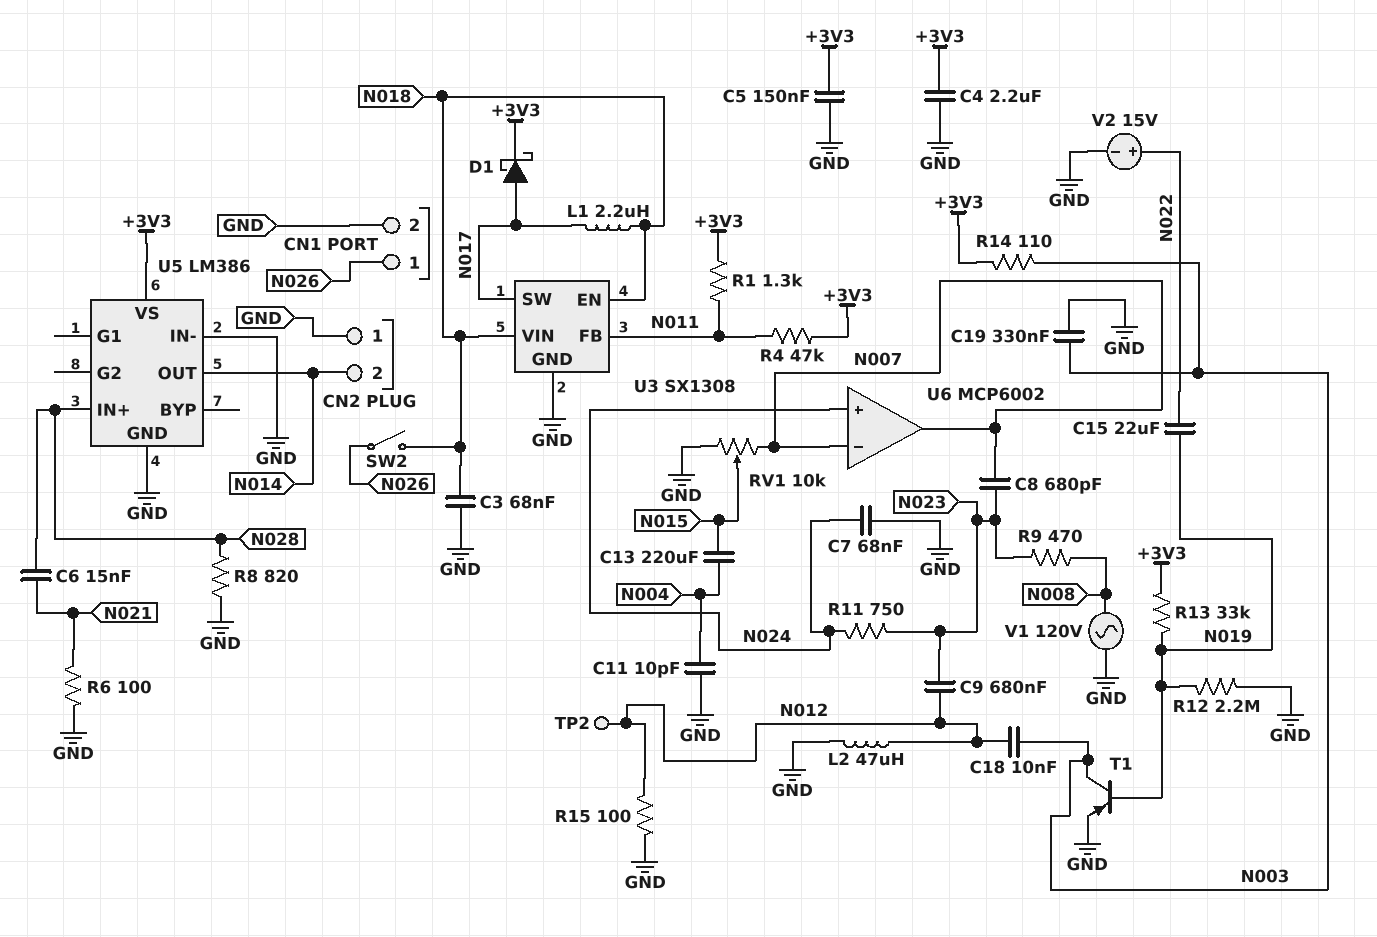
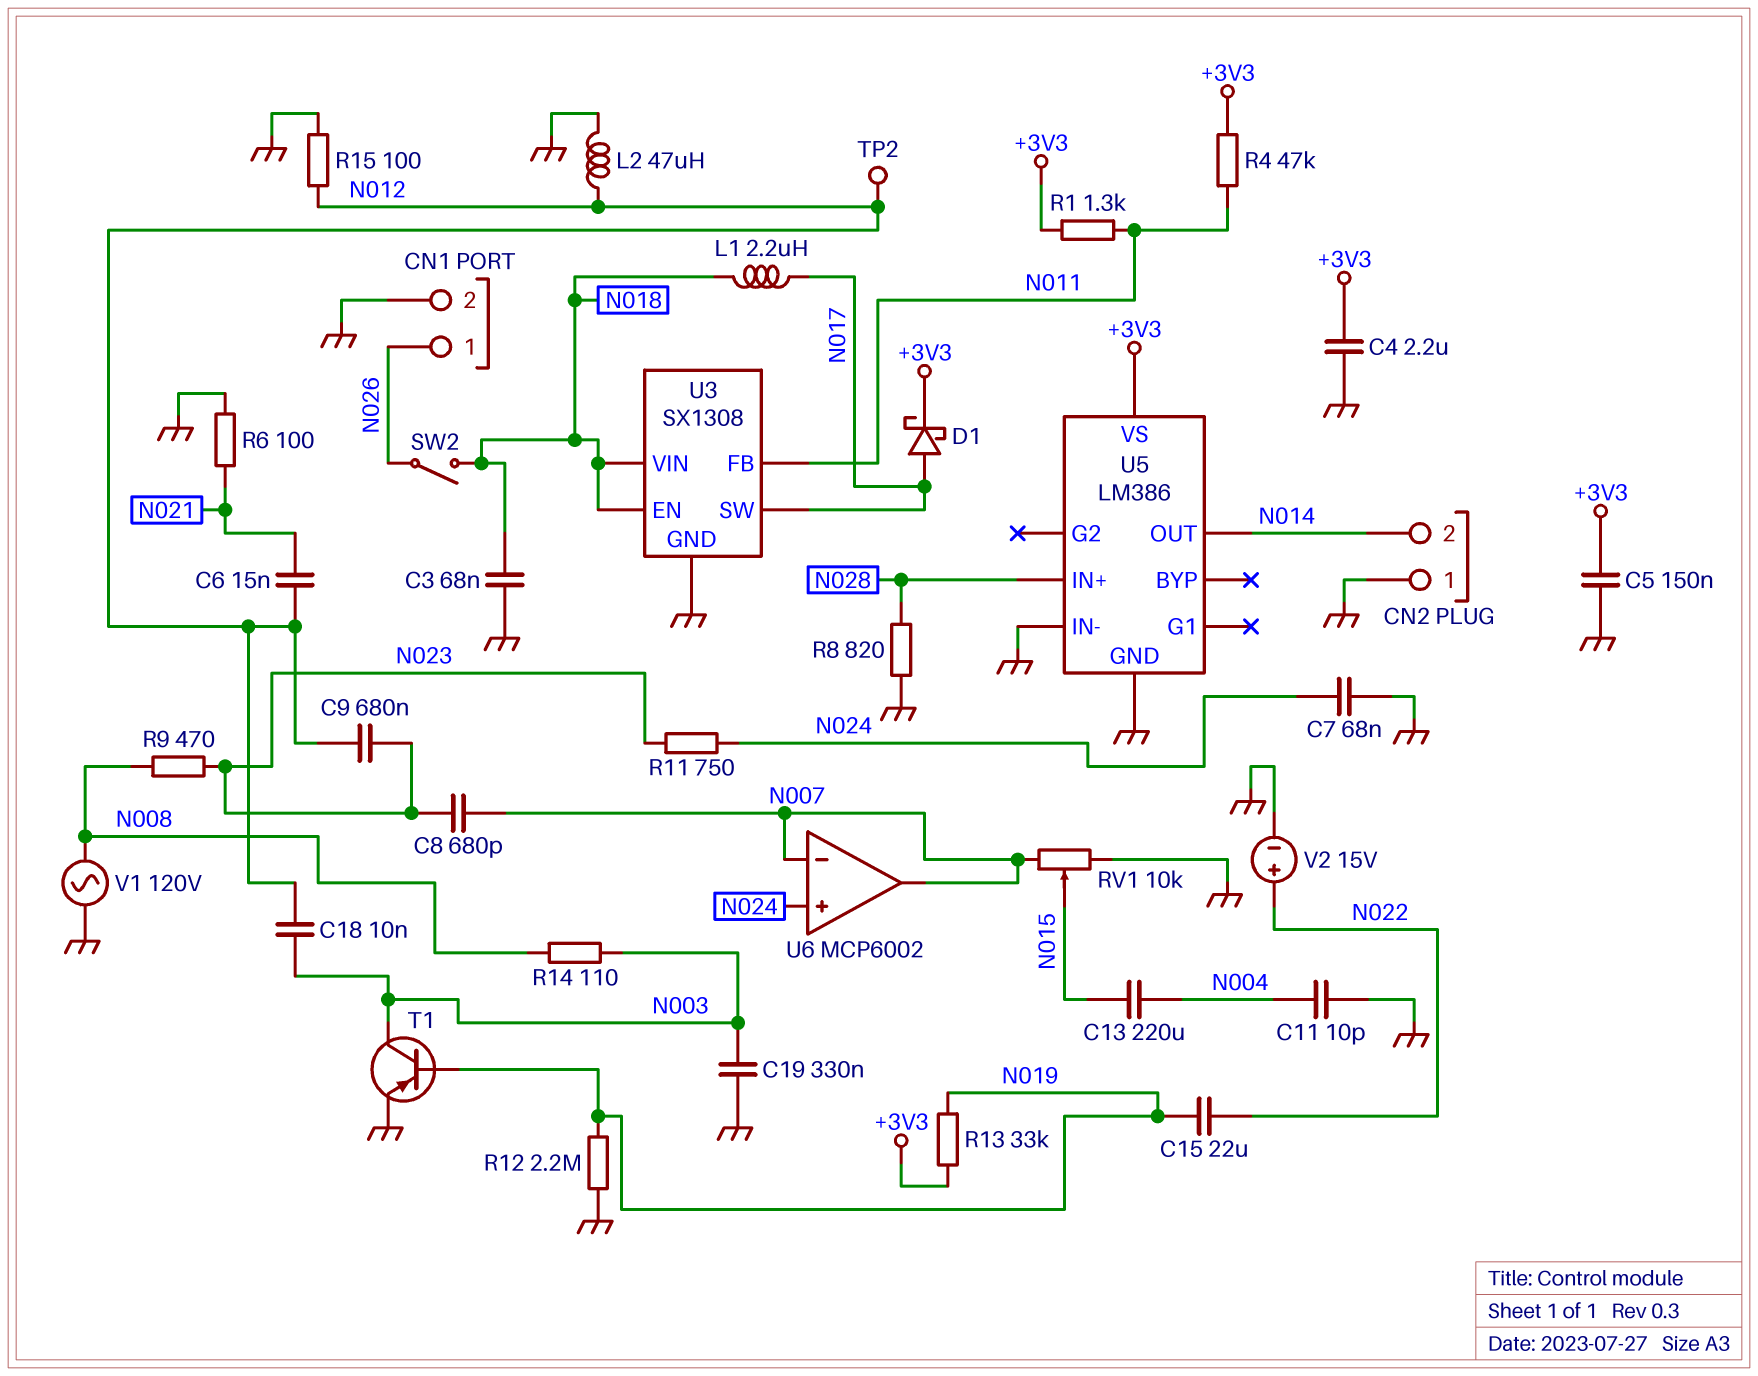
C6: 15nF (N021, N028) -> 15nF (N012, N021)
R14: 110 (+3V3, N003) -> 110 (N003, N008)

